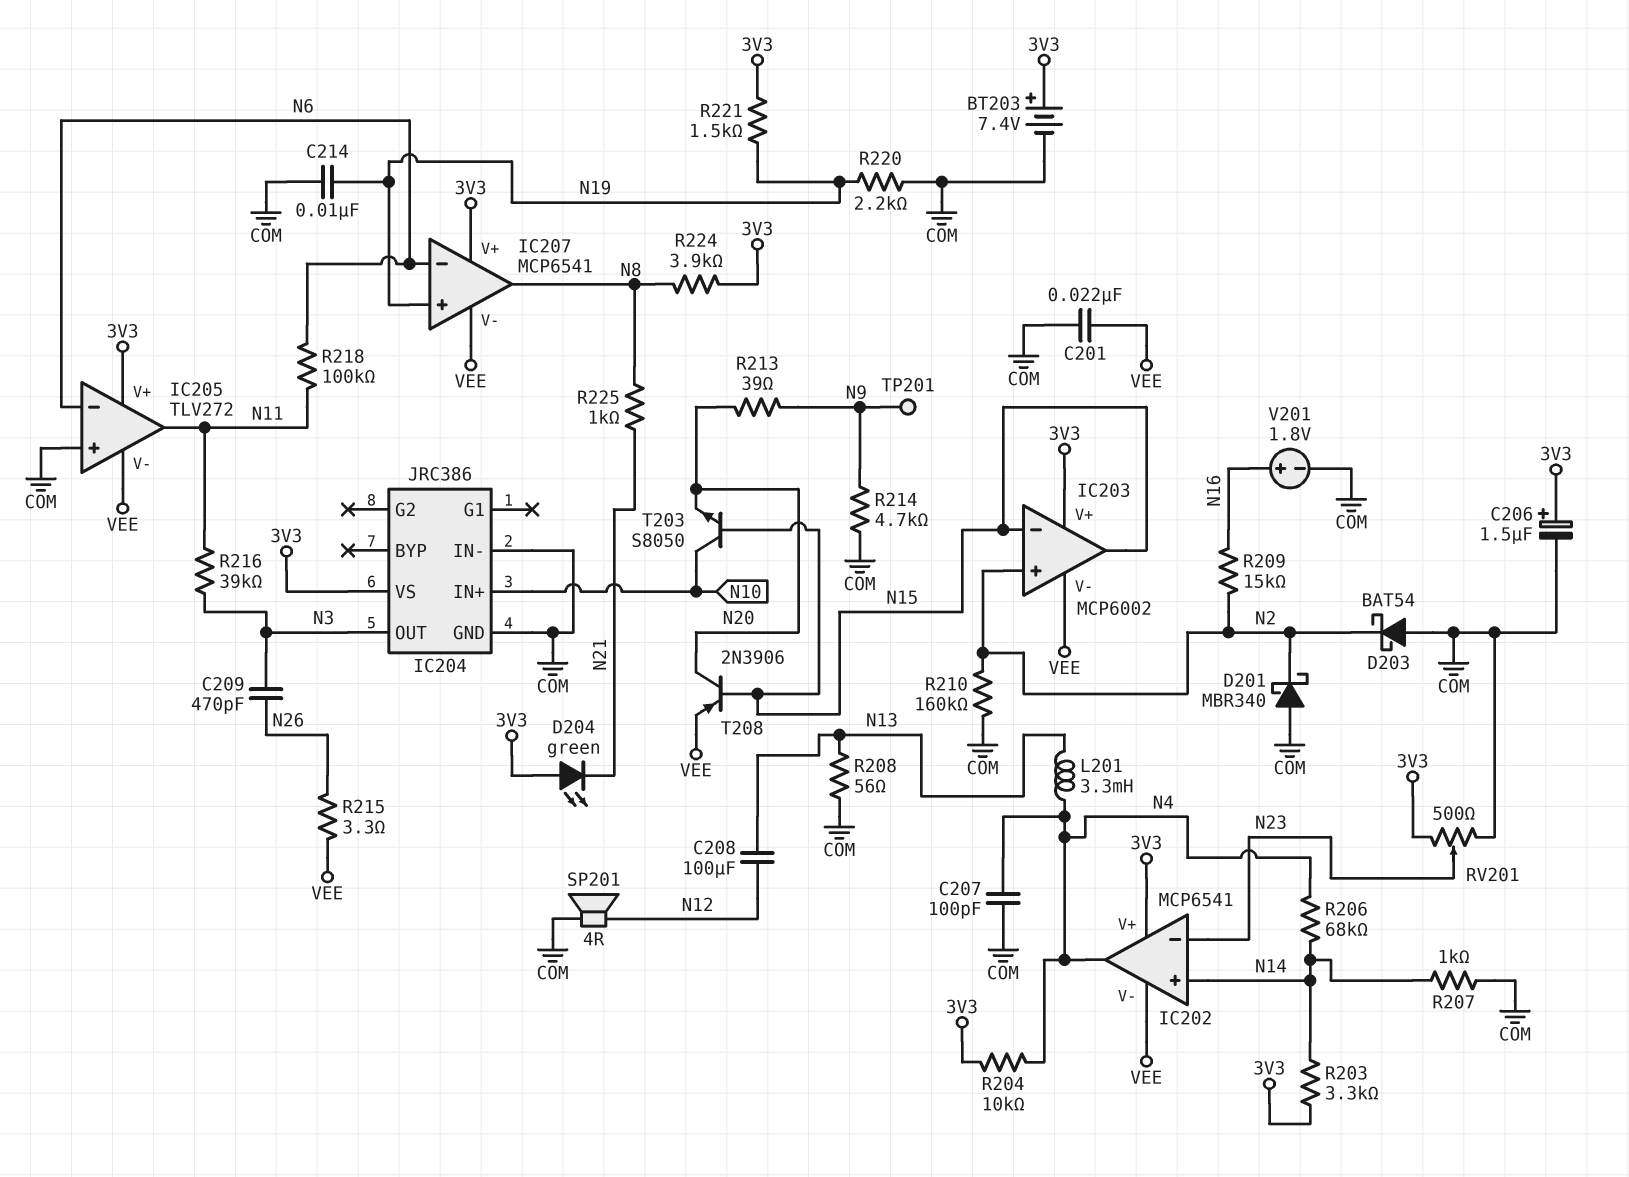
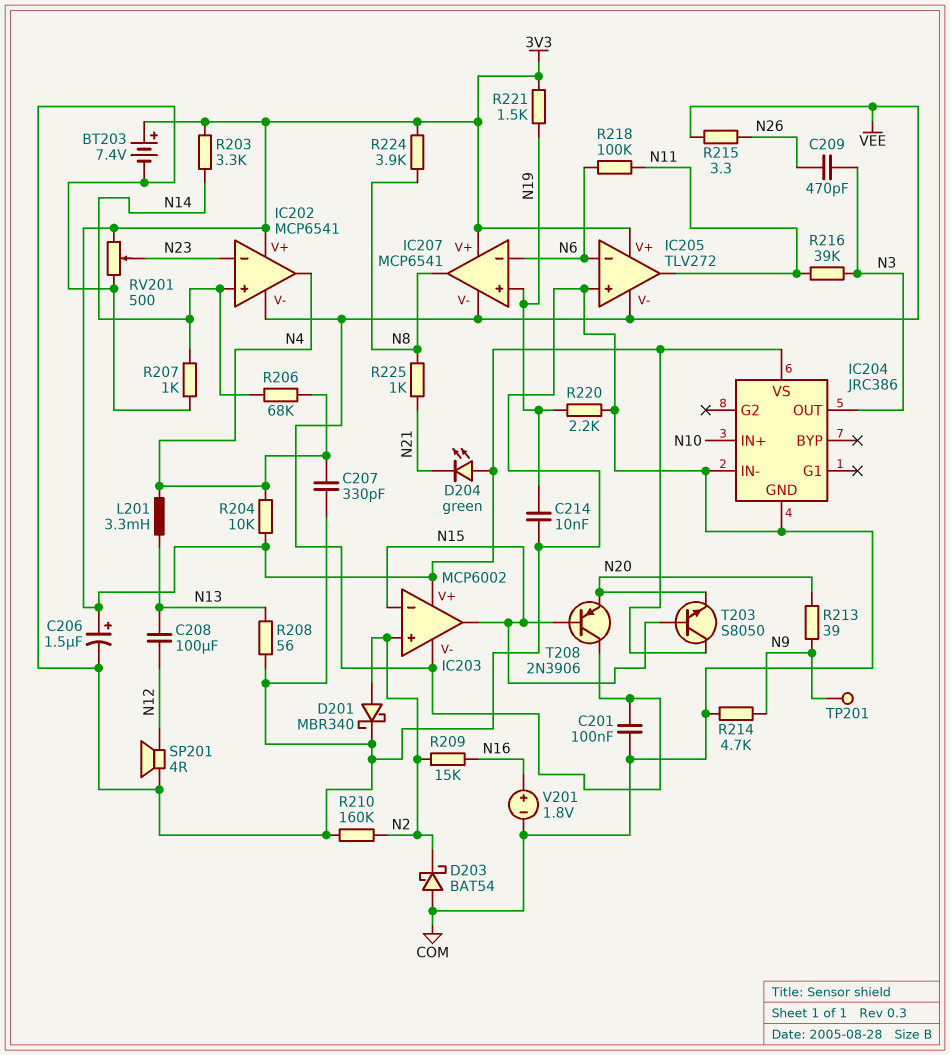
C201: 22nF (COM, VEE) -> 100nF (COM, VEE)
C207: 100pF (COM, N4) -> 330pF (COM, N4)
D201: schottky MBR340 (A COM, K N2) -> schottky MBR340 (A N2, K COM)
T203: NPN S8050 (B N15, C N10, E N20) -> NPN S8050 (B N15, C 3V3, E N20)
T208: PNP 2N3906 (B N15, C N20, E VEE) -> PNP 2N3906 (B N15, C VEE, E N20)

